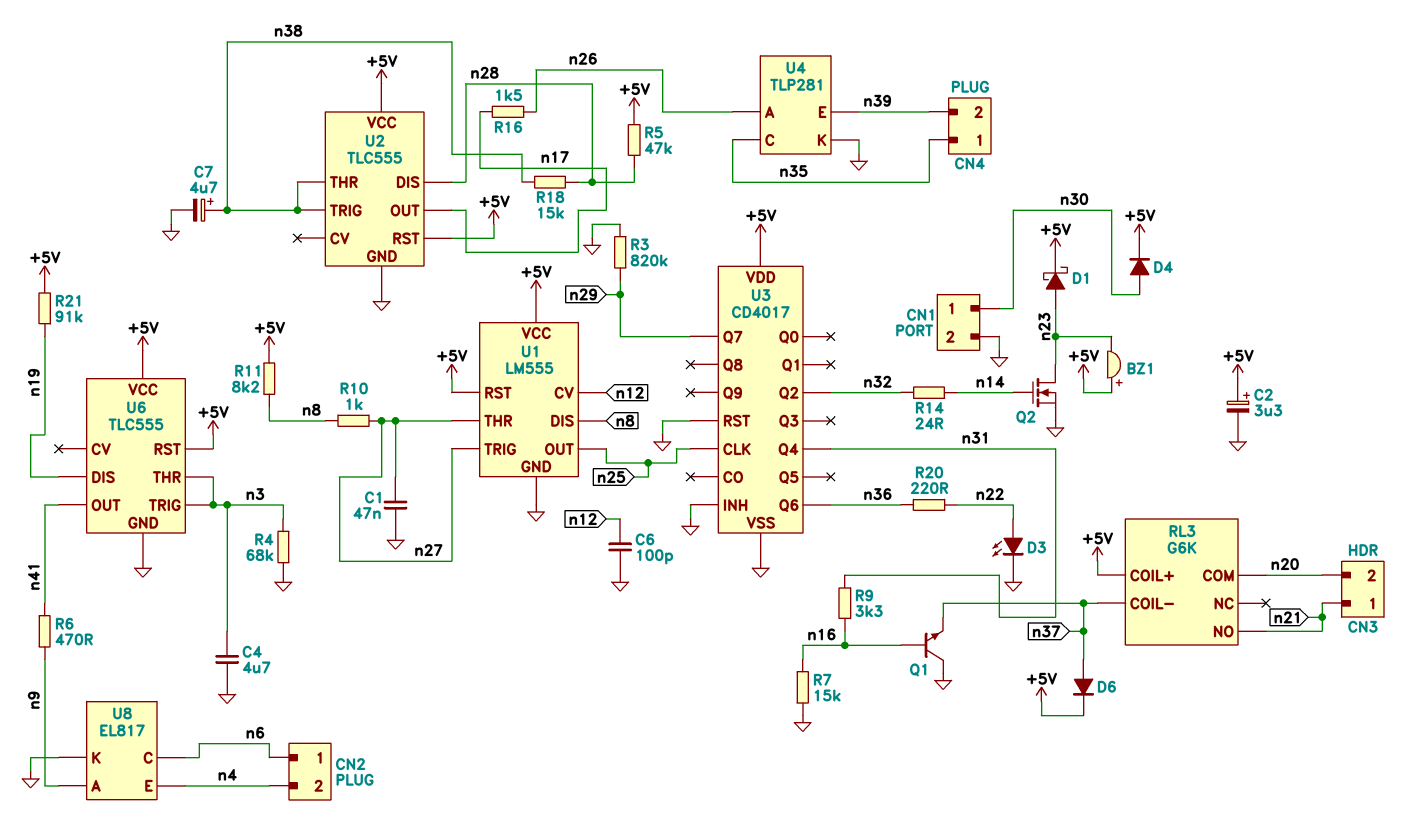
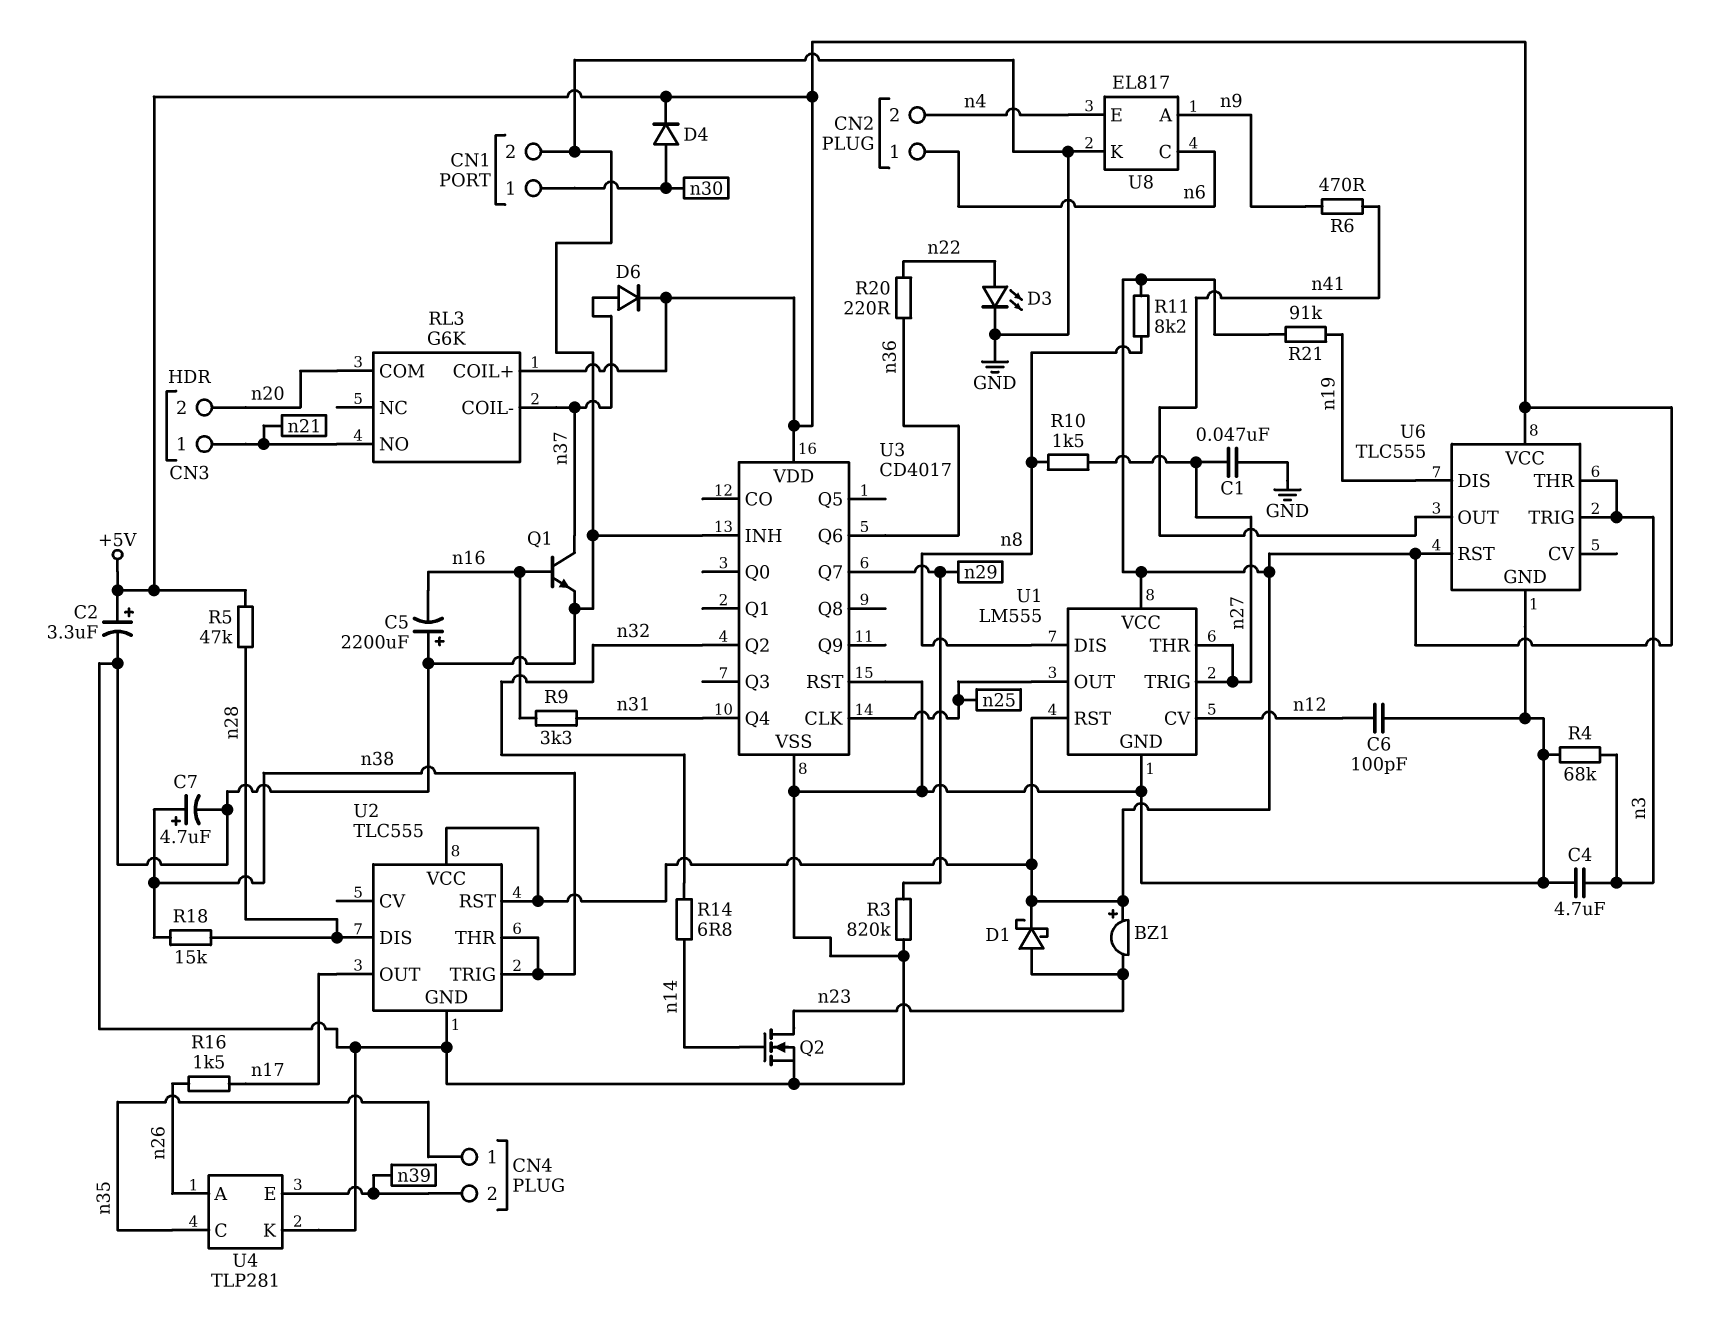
C5: none -> 2200uF (plus GND, minus n16)
Q1: NPN (B n16, C GND, E n37) -> NPN (B n16, C n37, E GND)
R7: 15k (GND, n16) -> none
R10: 1k (n8, n27) -> 1.5k (n8, n27)
R14: 24 (n14, n32) -> 6.8 (n14, n32)

